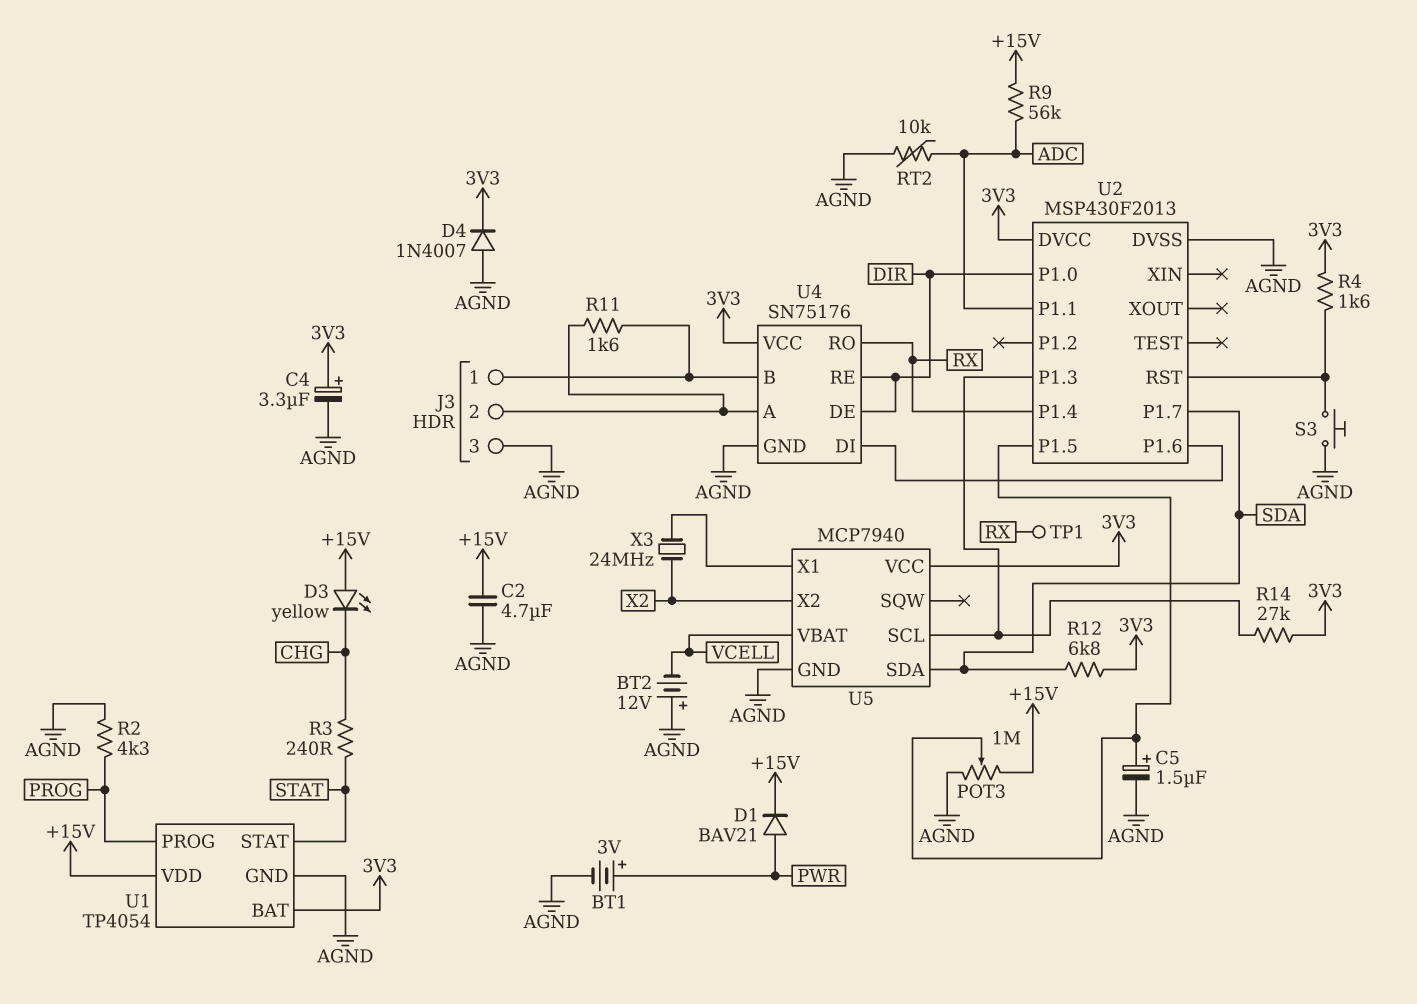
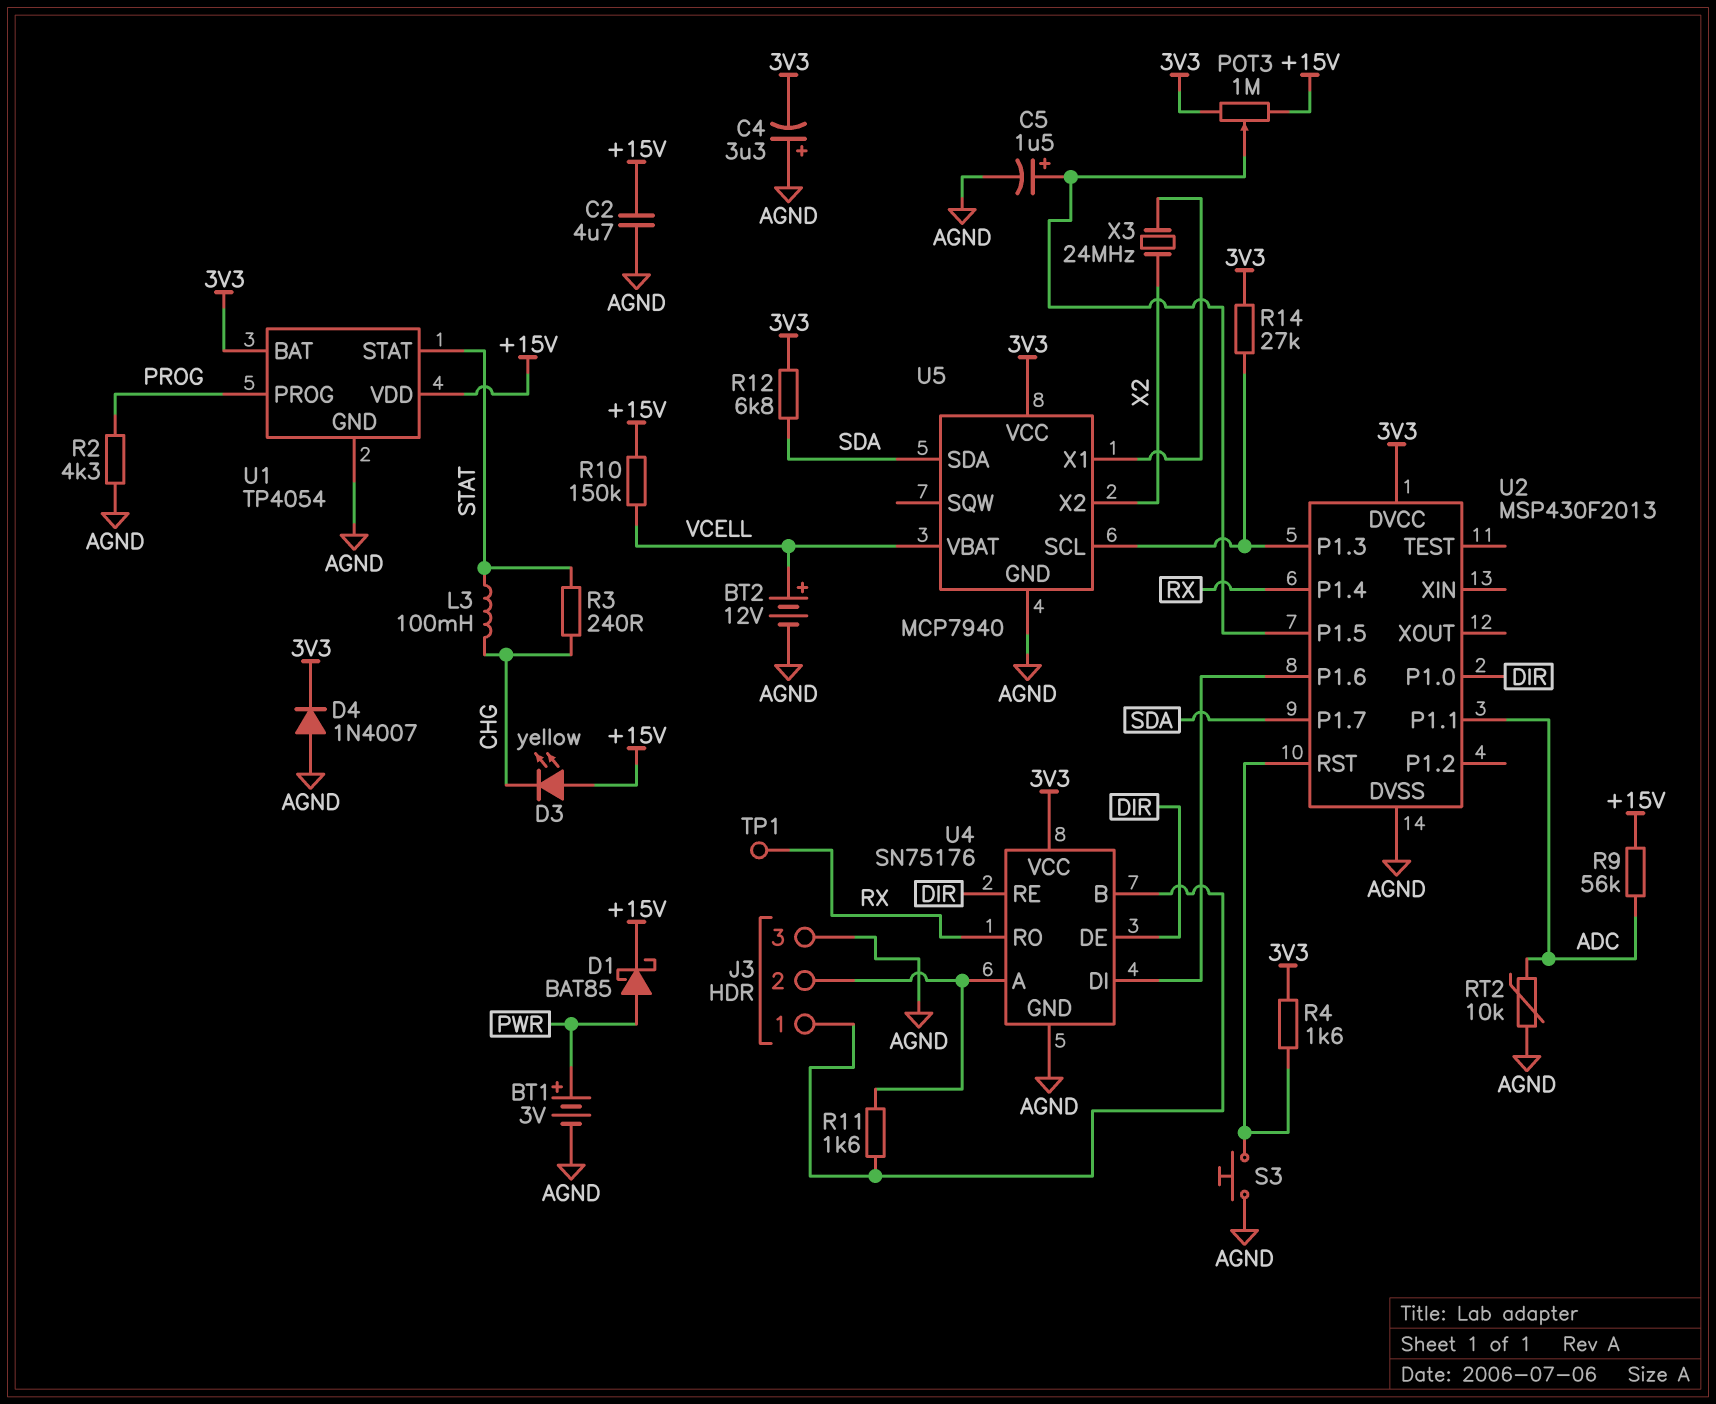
BT2: 12V (plus AGND, minus VCELL) -> 12V (plus VCELL, minus AGND)
C4: 3.3uF (plus 3V3, minus AGND) -> 3.3uF (plus AGND, minus 3V3)
D1: diode BAV21 (A PWR, K +15V) -> schottky BAT85 (A PWR, K +15V)
L3: none -> 100mH (CHG, STAT)
POT3: 1M (+15V, AGND, wiper U2/P1.5) -> 1M (+15V, 3V3, wiper U2/P1.5)
R10: none -> 150k (+15V, VCELL)

